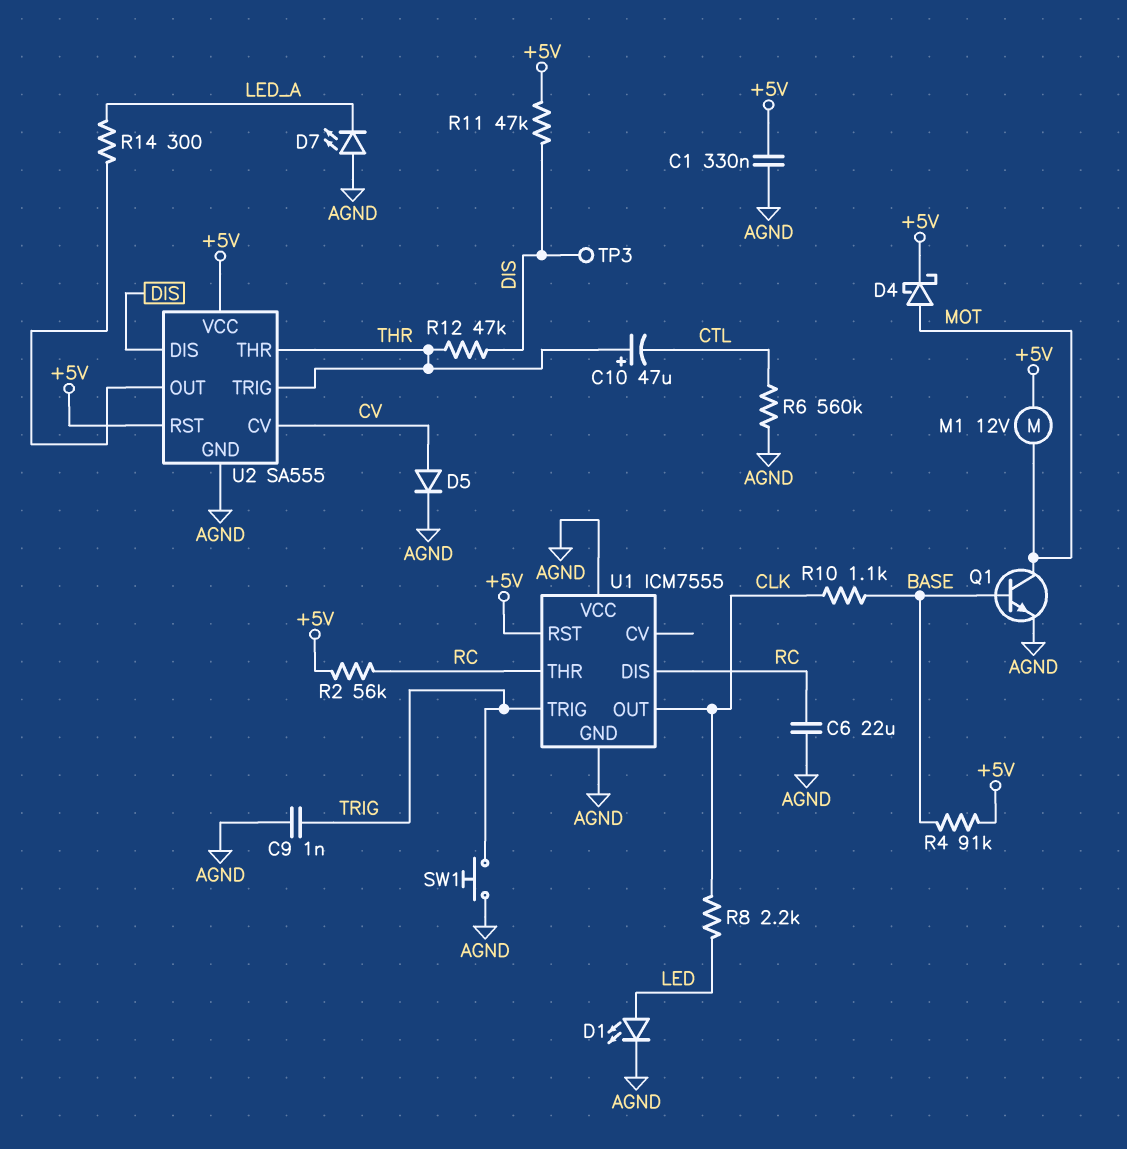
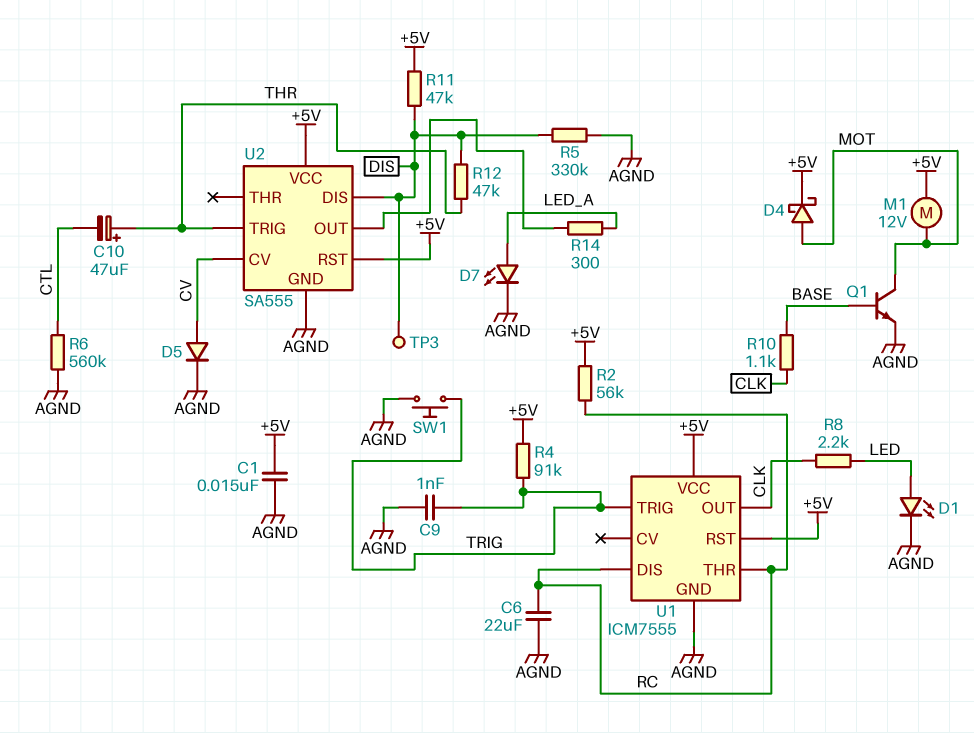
C1: 330nF (+5V, AGND) -> 15nF (+5V, AGND)
D7: LED (A AGND, K LED_A) -> LED (A LED_A, K AGND)
R4: 91k (+5V, BASE) -> 91k (+5V, TRIG)
R5: none -> 330k (AGND, DIS)
U1 pin VCC: AGND -> +5V
U2 pin THR: THR -> none

